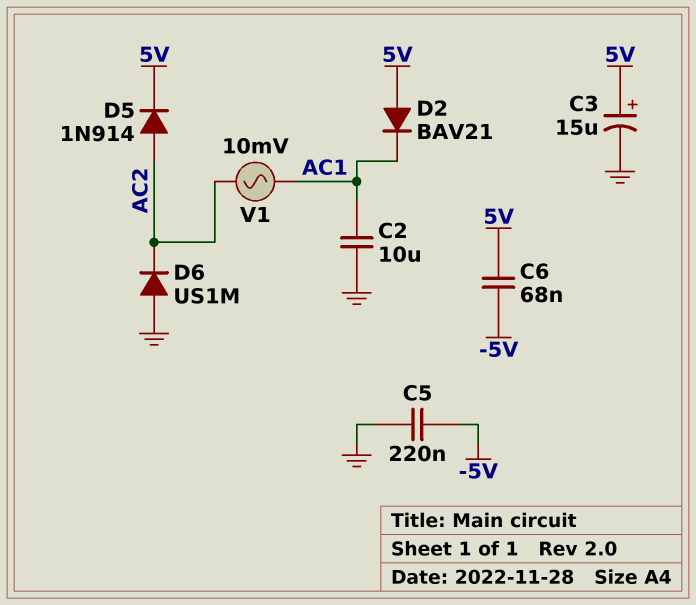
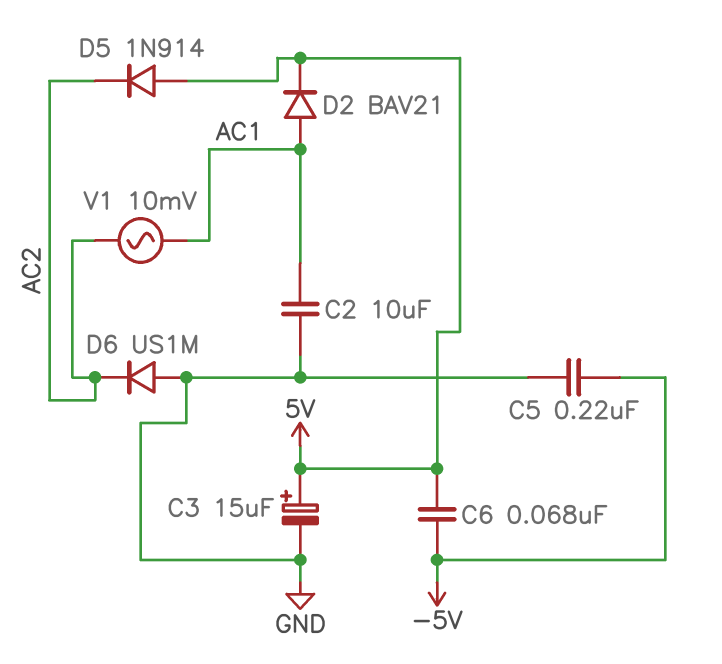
D2: diode BAV21 (A 5V, K AC1) -> diode BAV21 (A AC1, K 5V)
D5: diode 1N914 (A AC2, K 5V) -> diode 1N914 (A 5V, K AC2)

